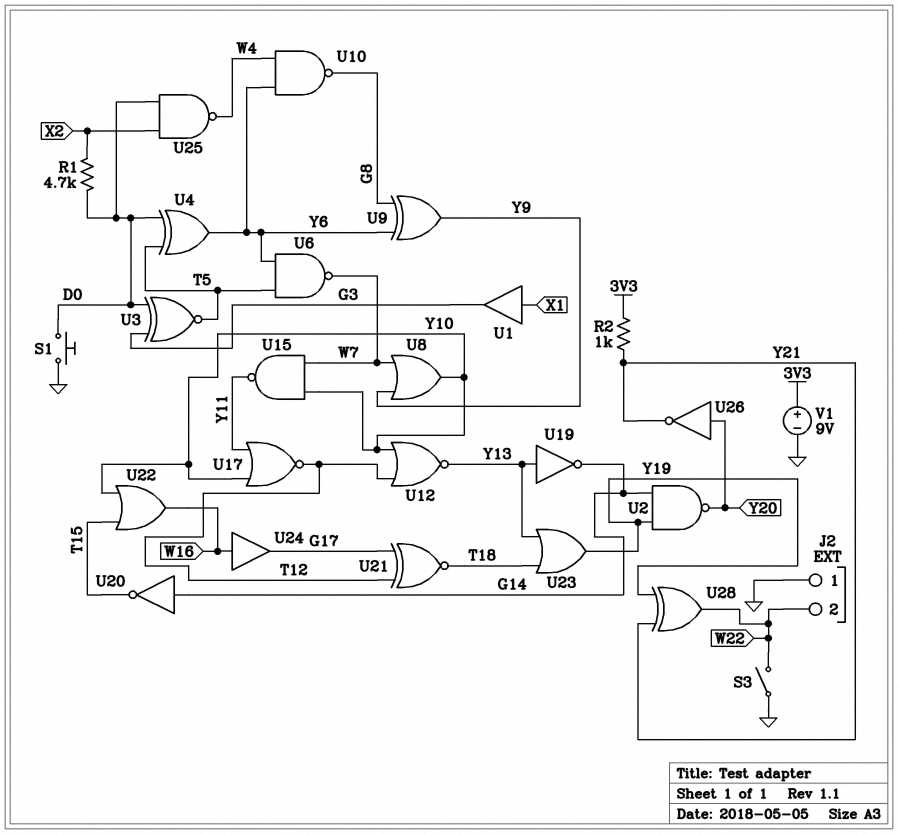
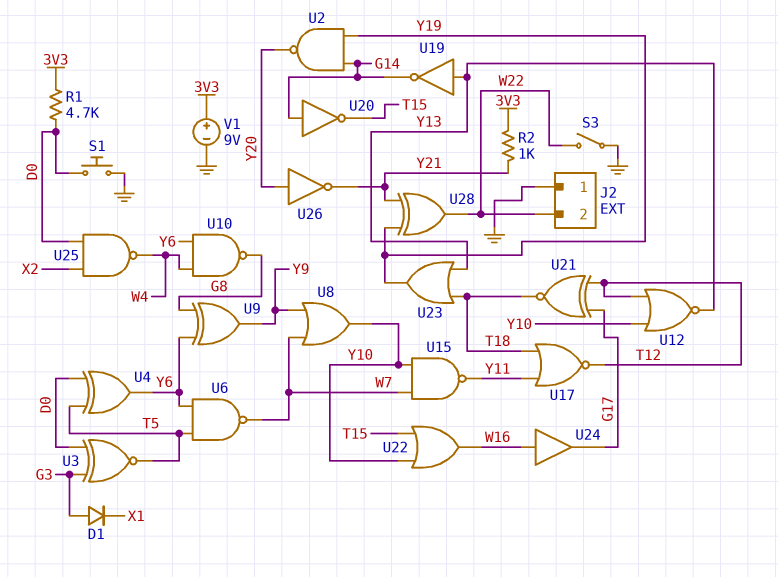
D1: none -> diode (A G3, K X1)
R1: 4.7k (D0, X2) -> 4.7k (3V3, D0)
U1: buffer (in X1, out G3) -> none
U17: NOR (in Y10, in Y11, out T12) -> NOR (in T18, in Y11, out T12)

